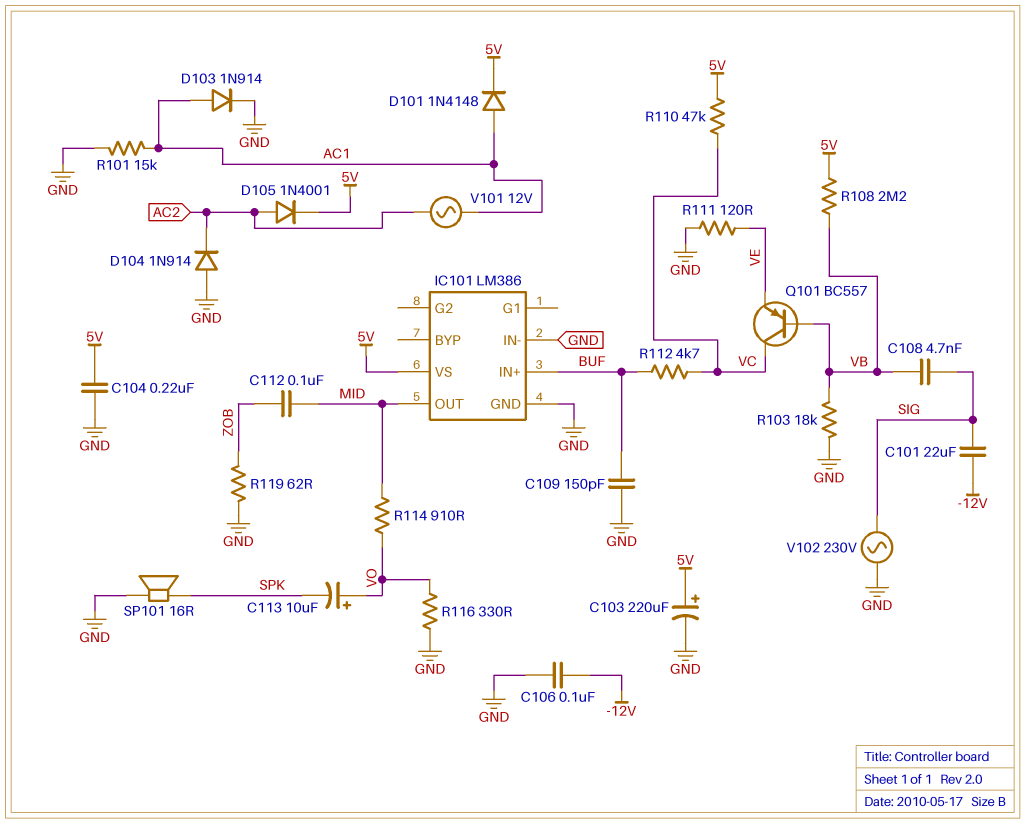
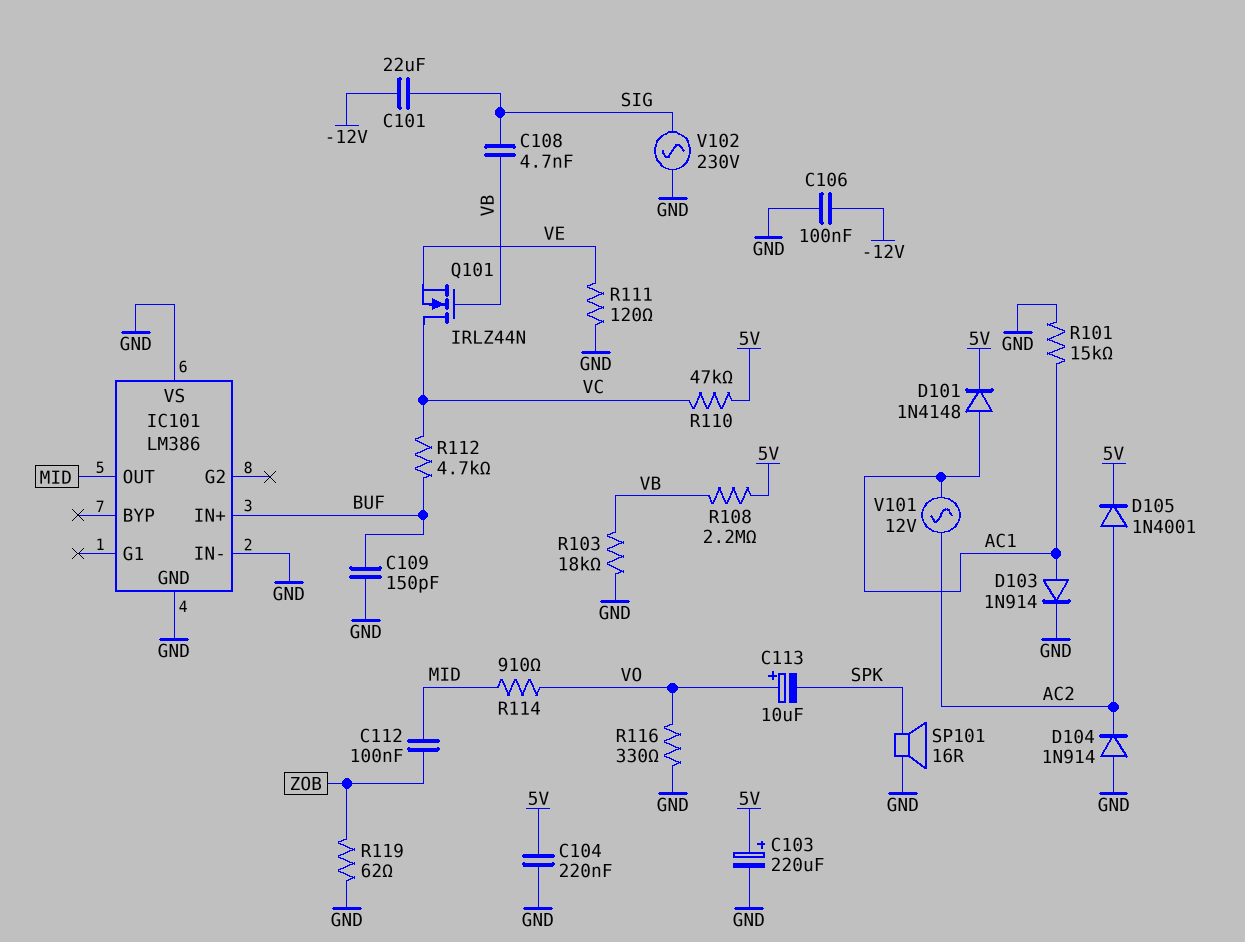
IC101 pin VS: 5V -> GND
Q101: PNP BC557 (B VB, C VC, E VE) -> NMOS IRLZ44N (G VB, D VC, S VE)

